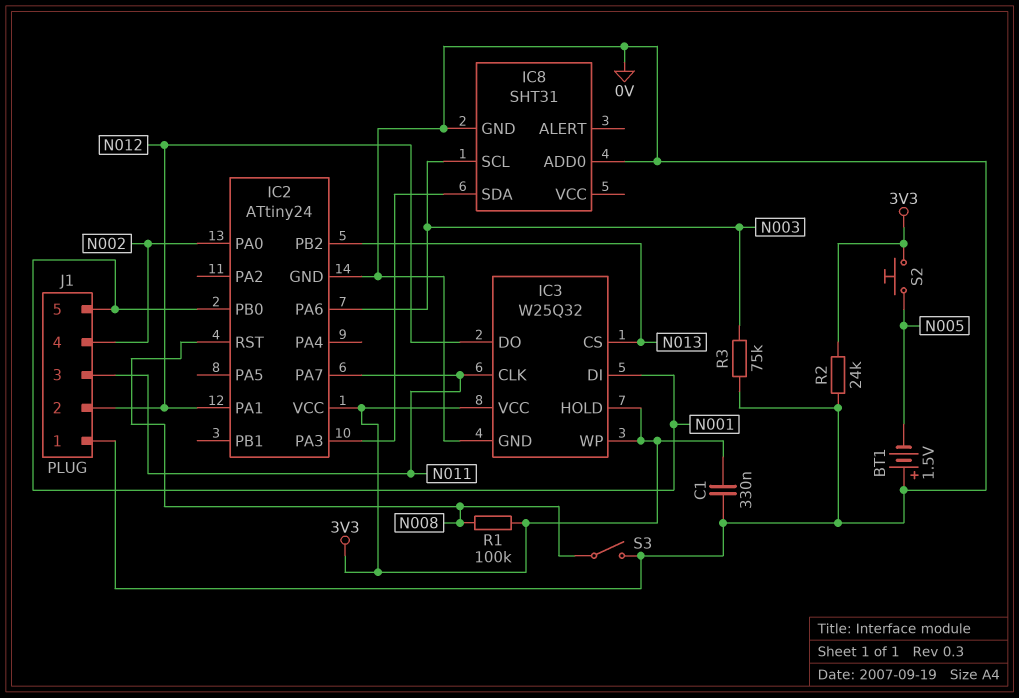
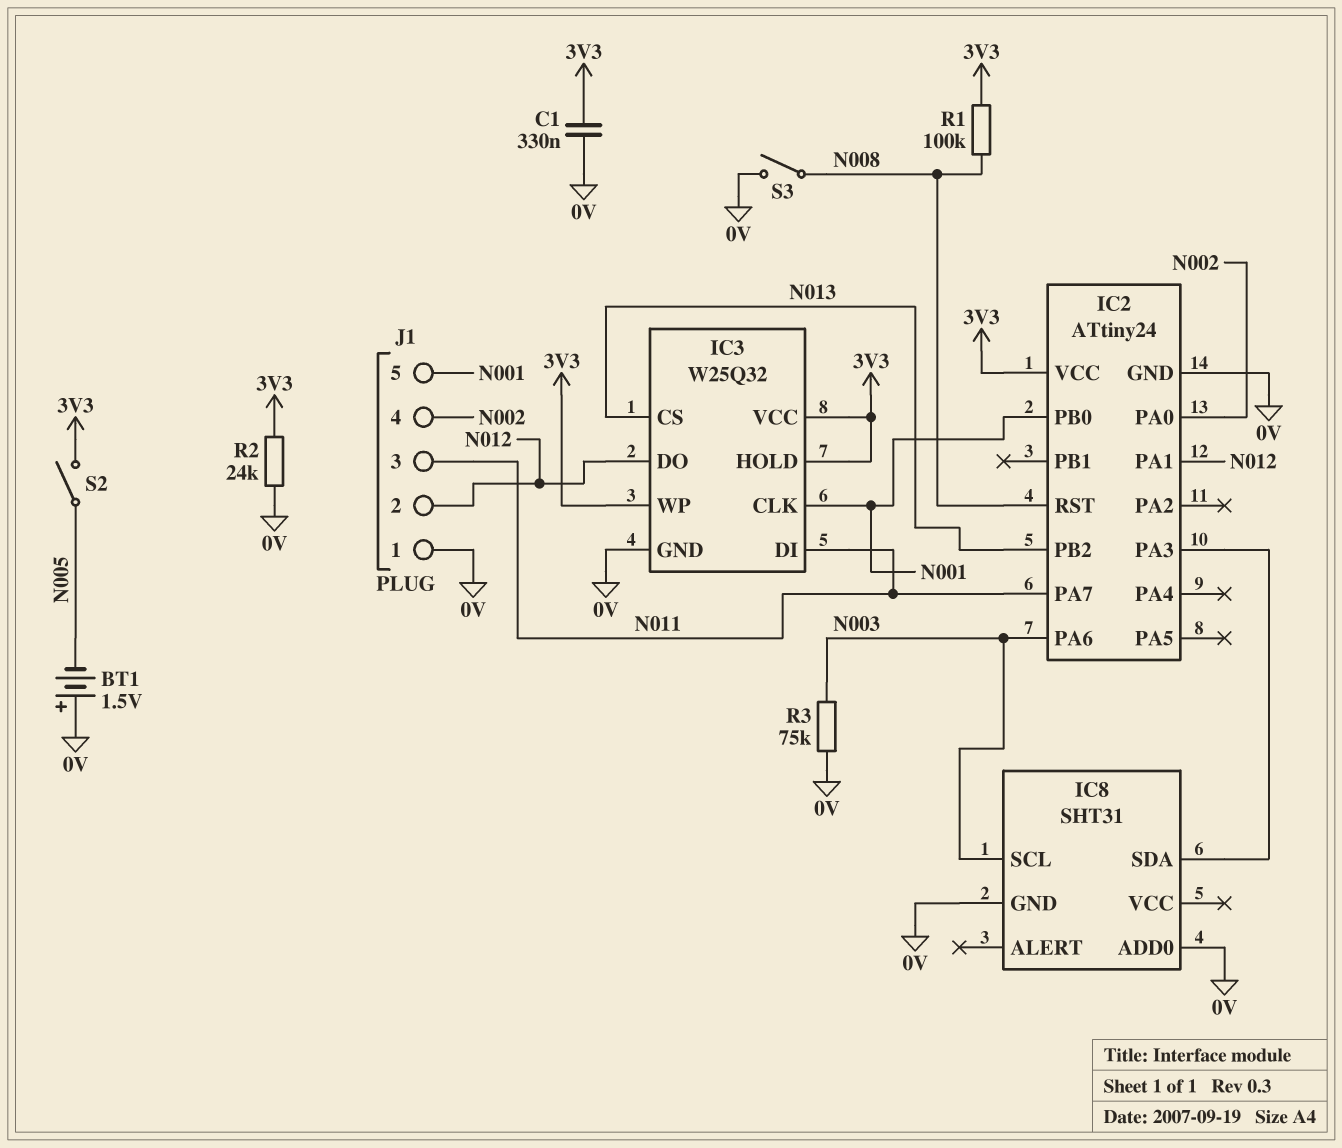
IC3 pin CLK: N011 -> N001
IC3 pin DI: N001 -> N011
S2: button (3V3, N005) -> switch (3V3, N005)

